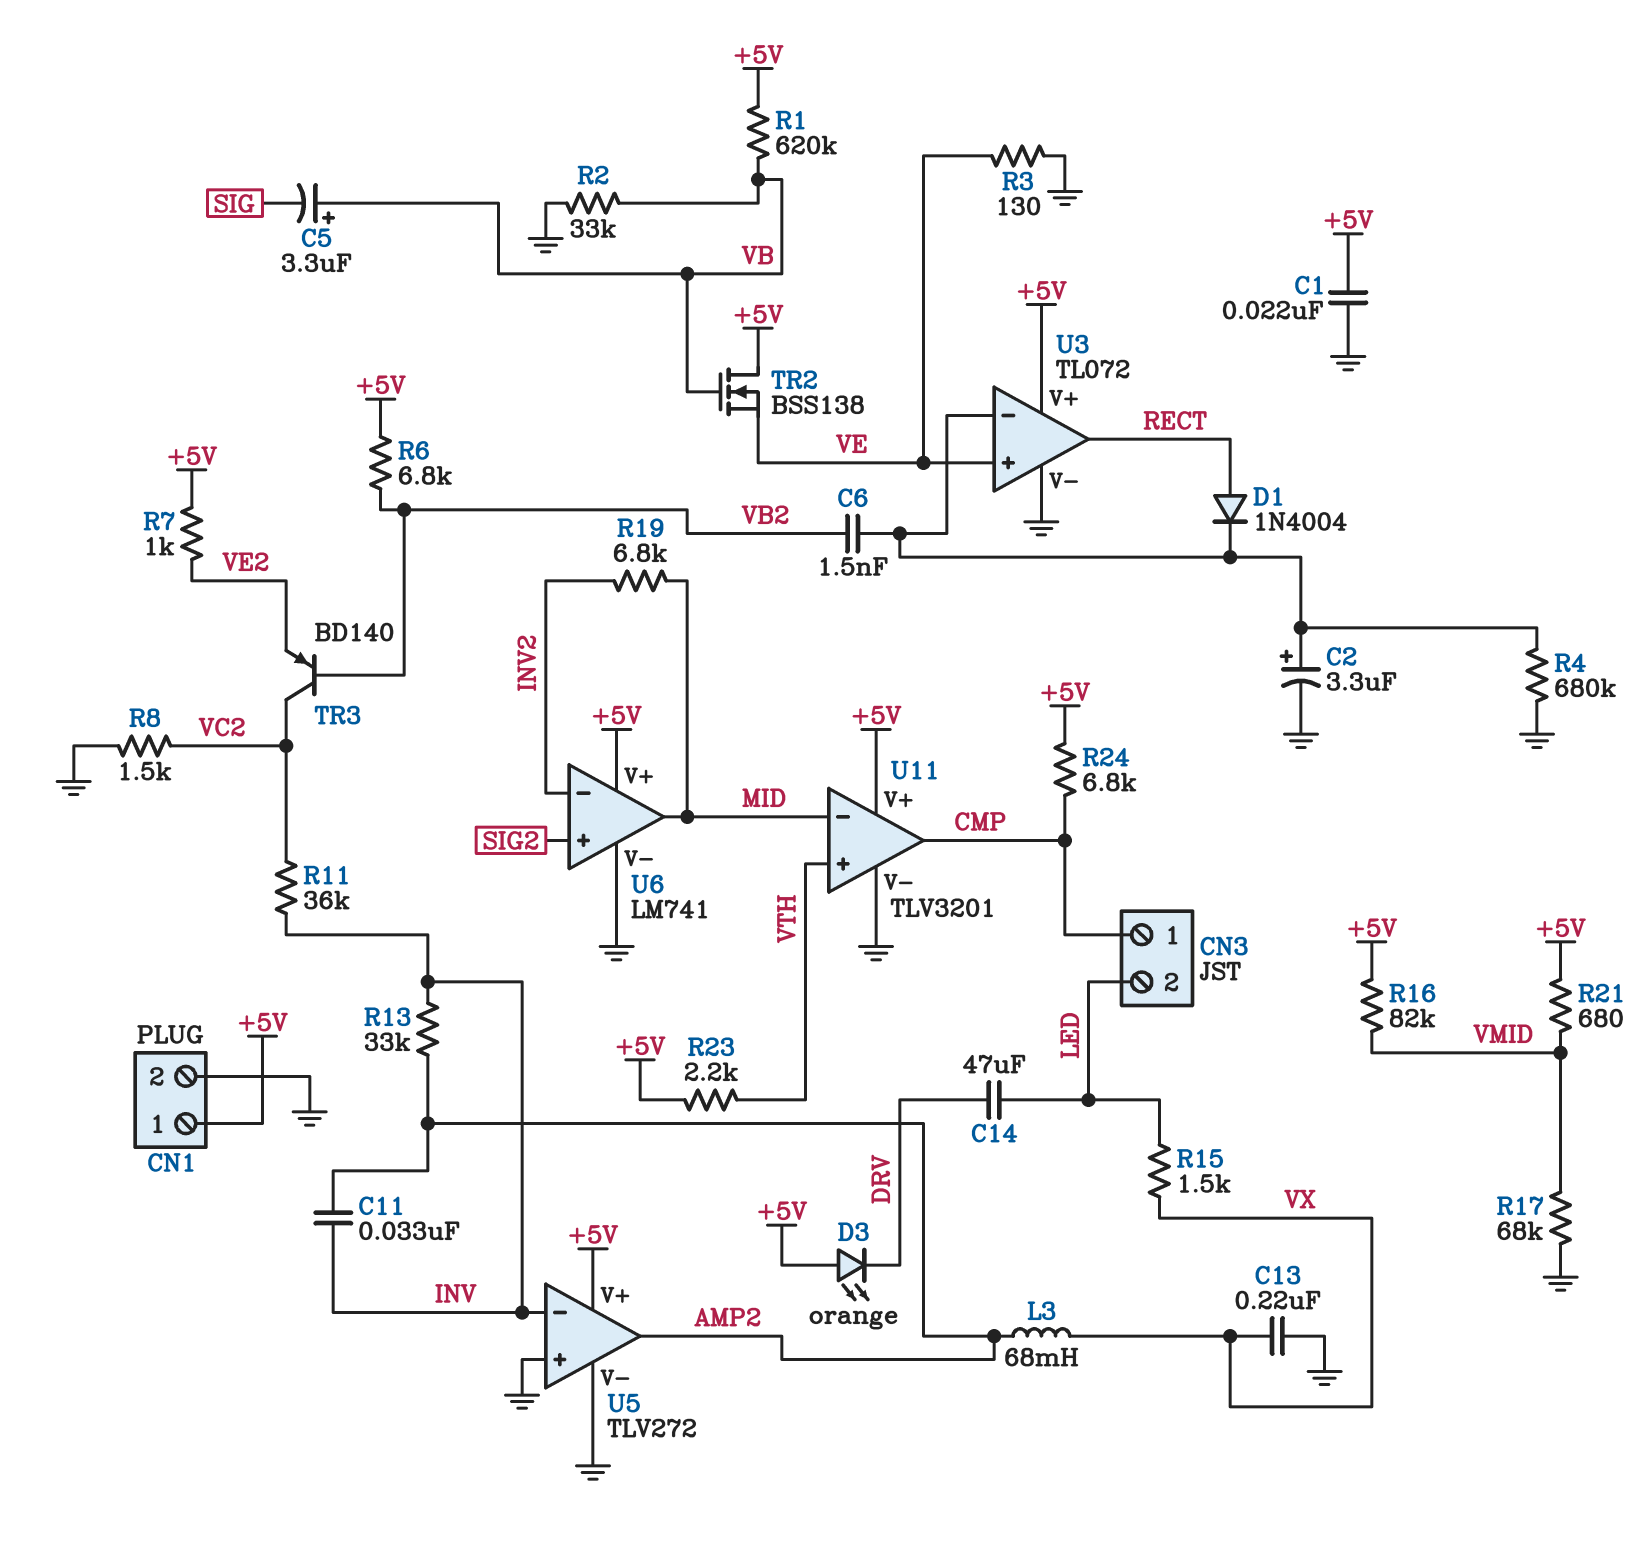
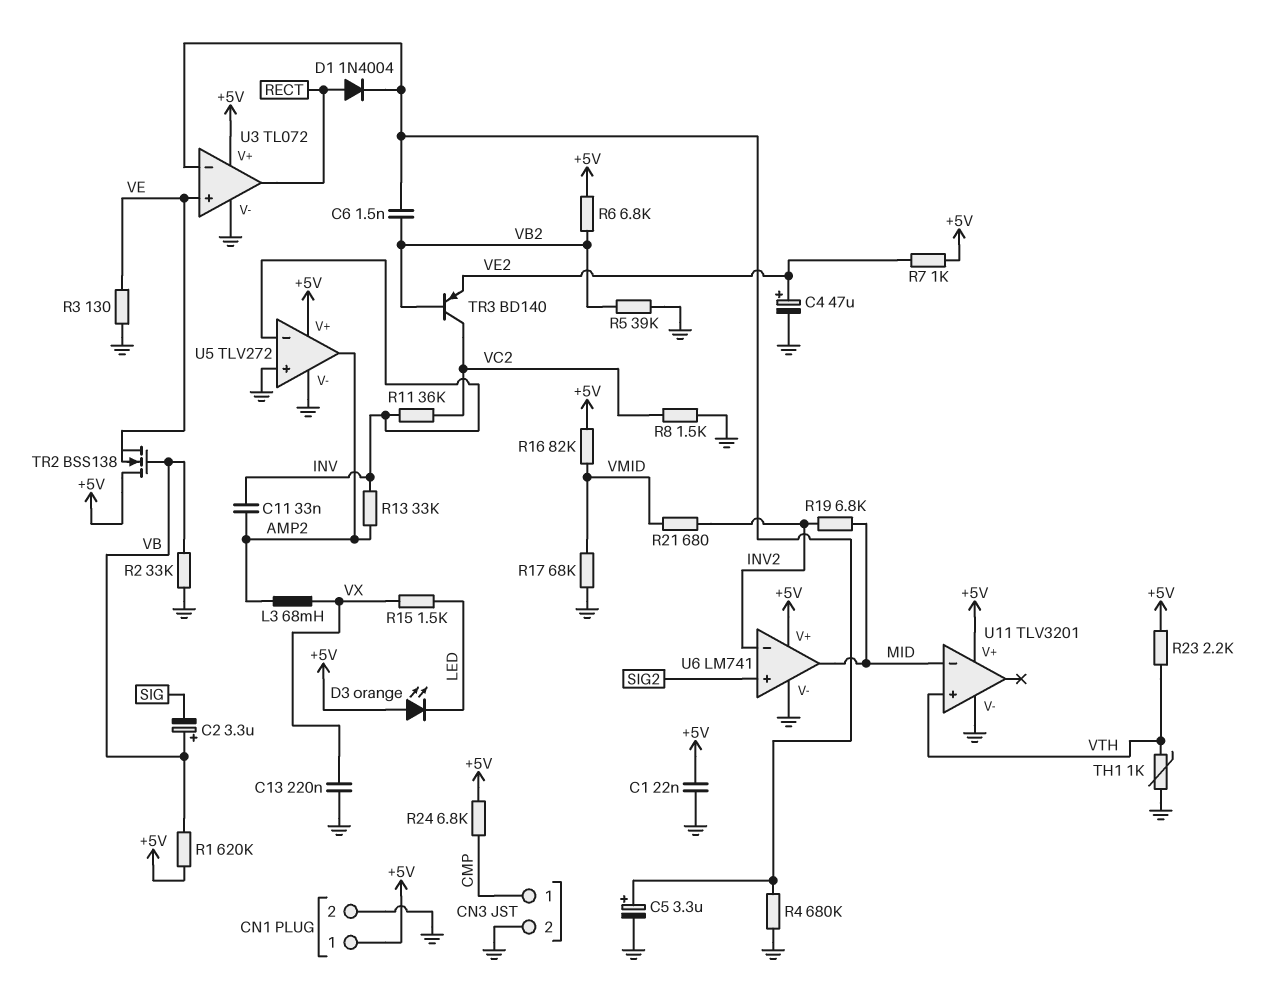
C2: 3.3uF (plus U3/in-, minus GND) -> 3.3uF (plus VB, minus SIG)
C4: none -> 47uF (plus VE2, minus GND)
C5: 3.3uF (plus VB, minus SIG) -> 3.3uF (plus U3/in-, minus GND)
C14: 47uF (DRV, LED) -> none
CN3 pin 2: LED -> GND
D3: LED orange (A +5V, K DRV) -> LED orange (A +5V, K LED)
R5: none -> 39k (GND, VB2)
R21: 680 (+5V, VMID) -> 680 (INV2, VMID)
TH1: none -> 1k (GND, VTH)
U11 pin out: CMP -> none

